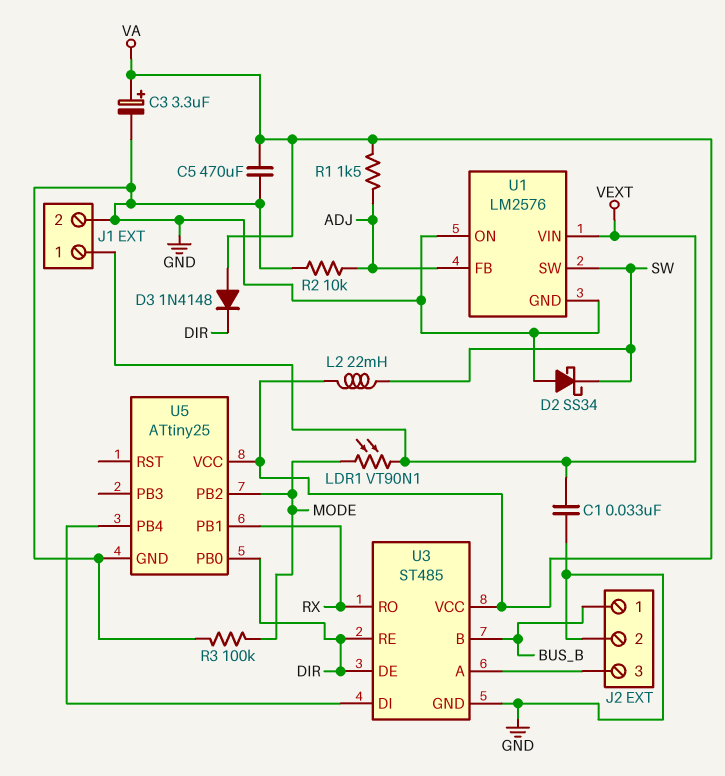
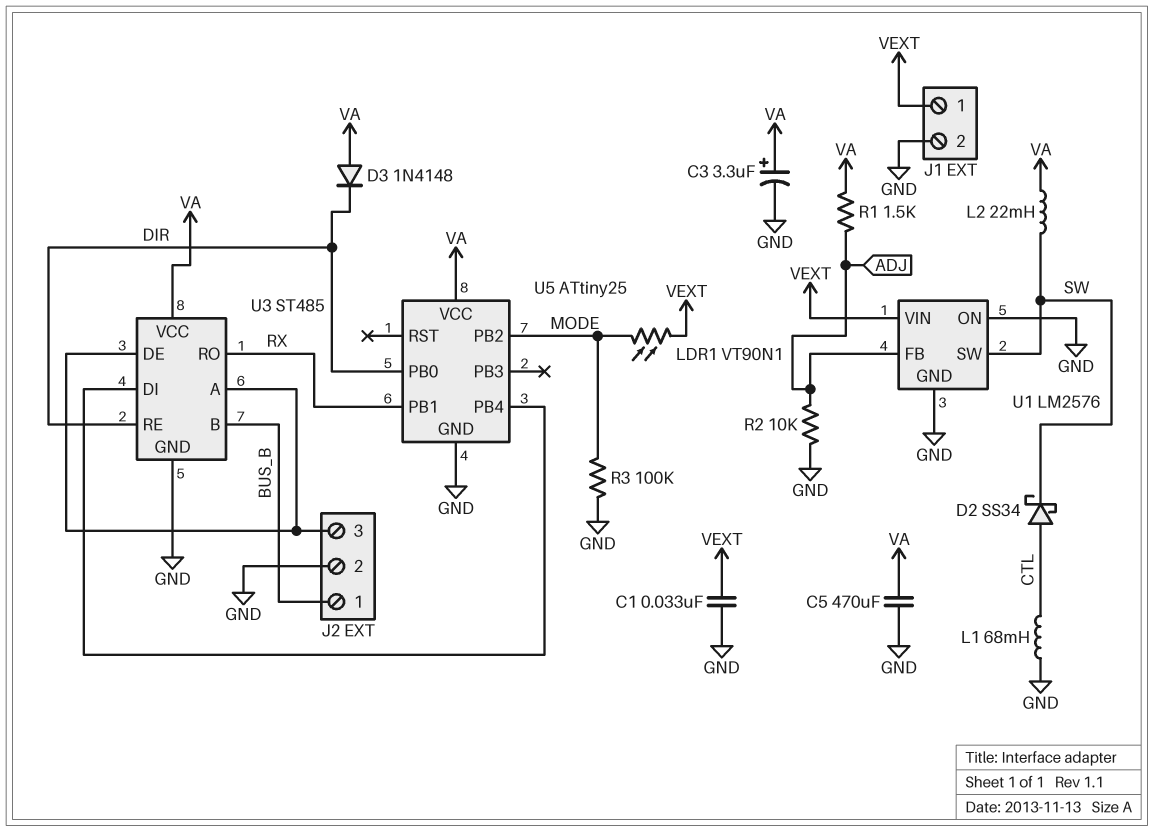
D2: schottky SS34 (A GND, K SW) -> schottky SS34 (A CTL, K SW)
L1: none -> 68mH (CTL, GND)
U3 pin DE: DIR -> J2/3

